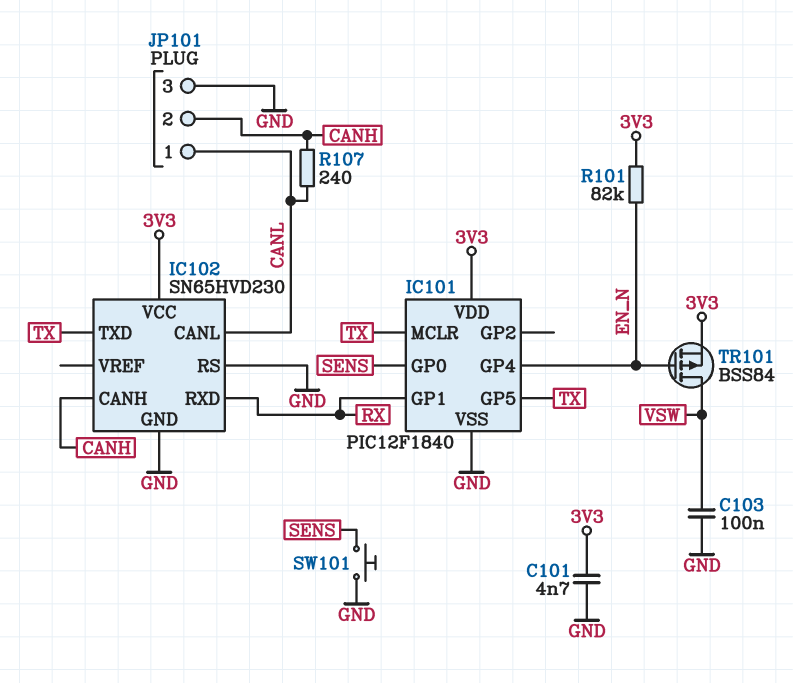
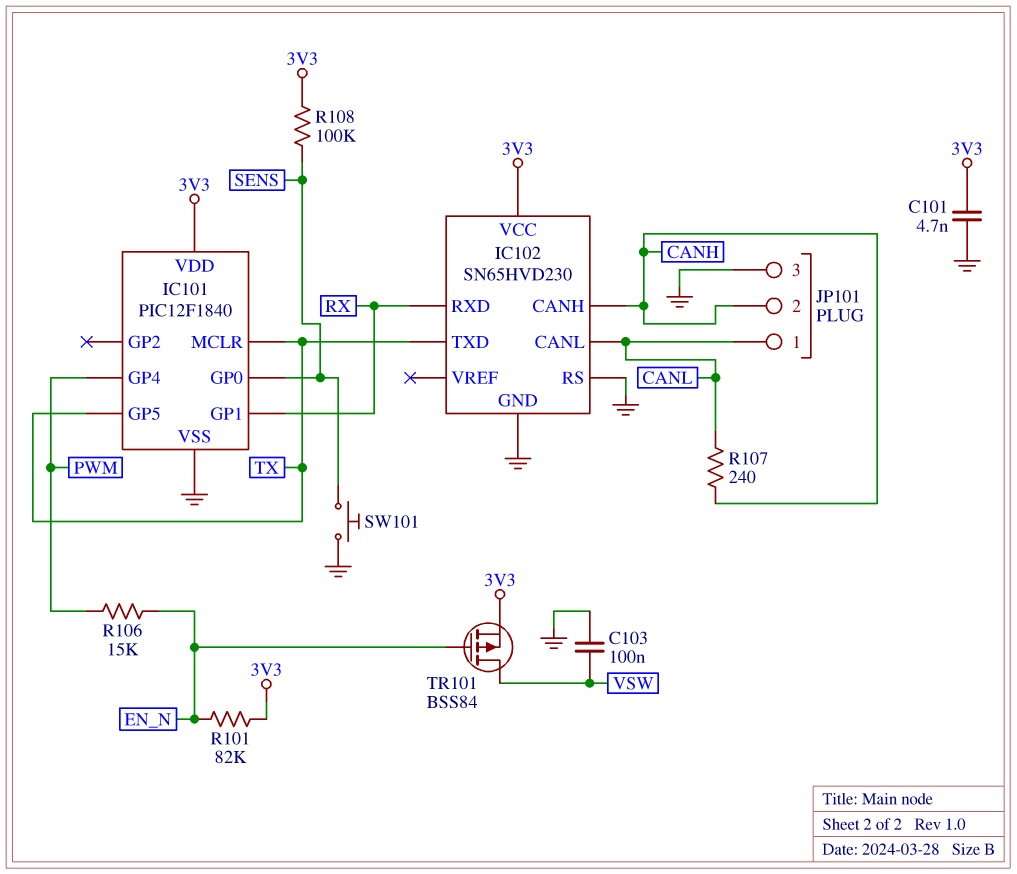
IC101 pin GP4: EN_N -> PWM
R106: none -> 15k (EN_N, PWM)
R108: none -> 100k (3V3, SENS)

